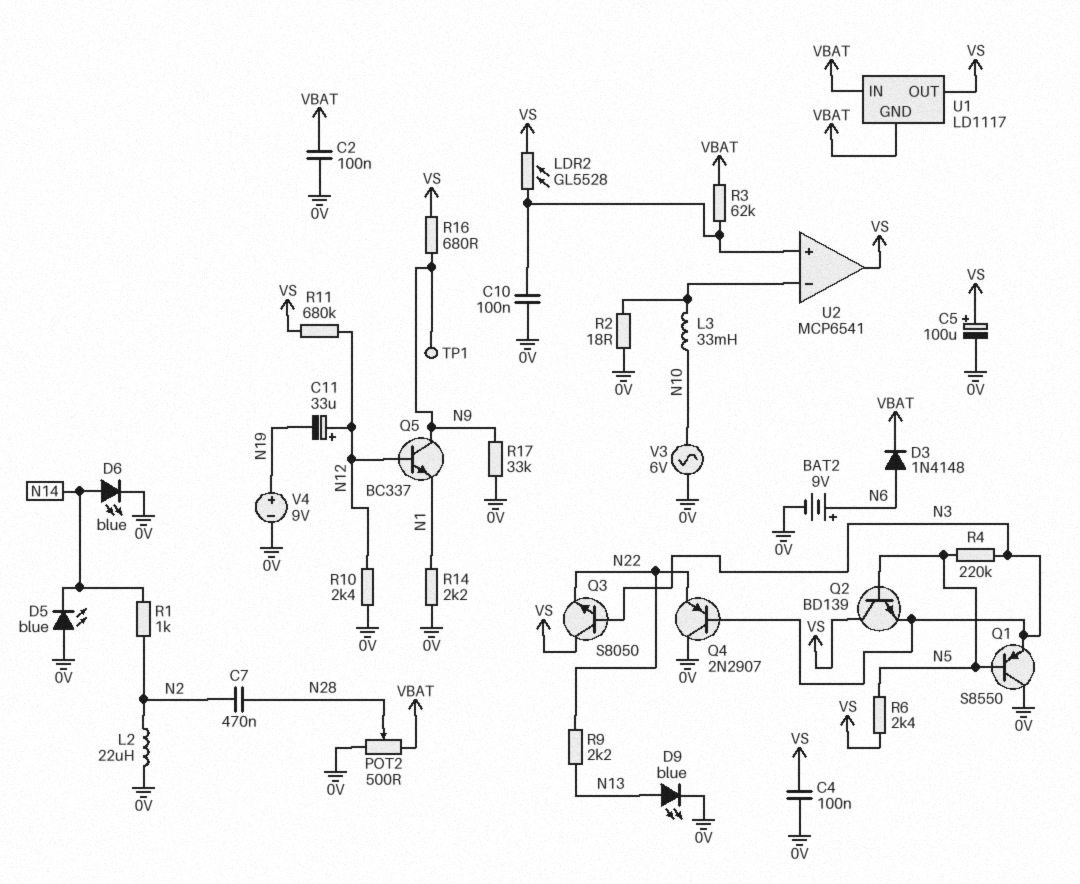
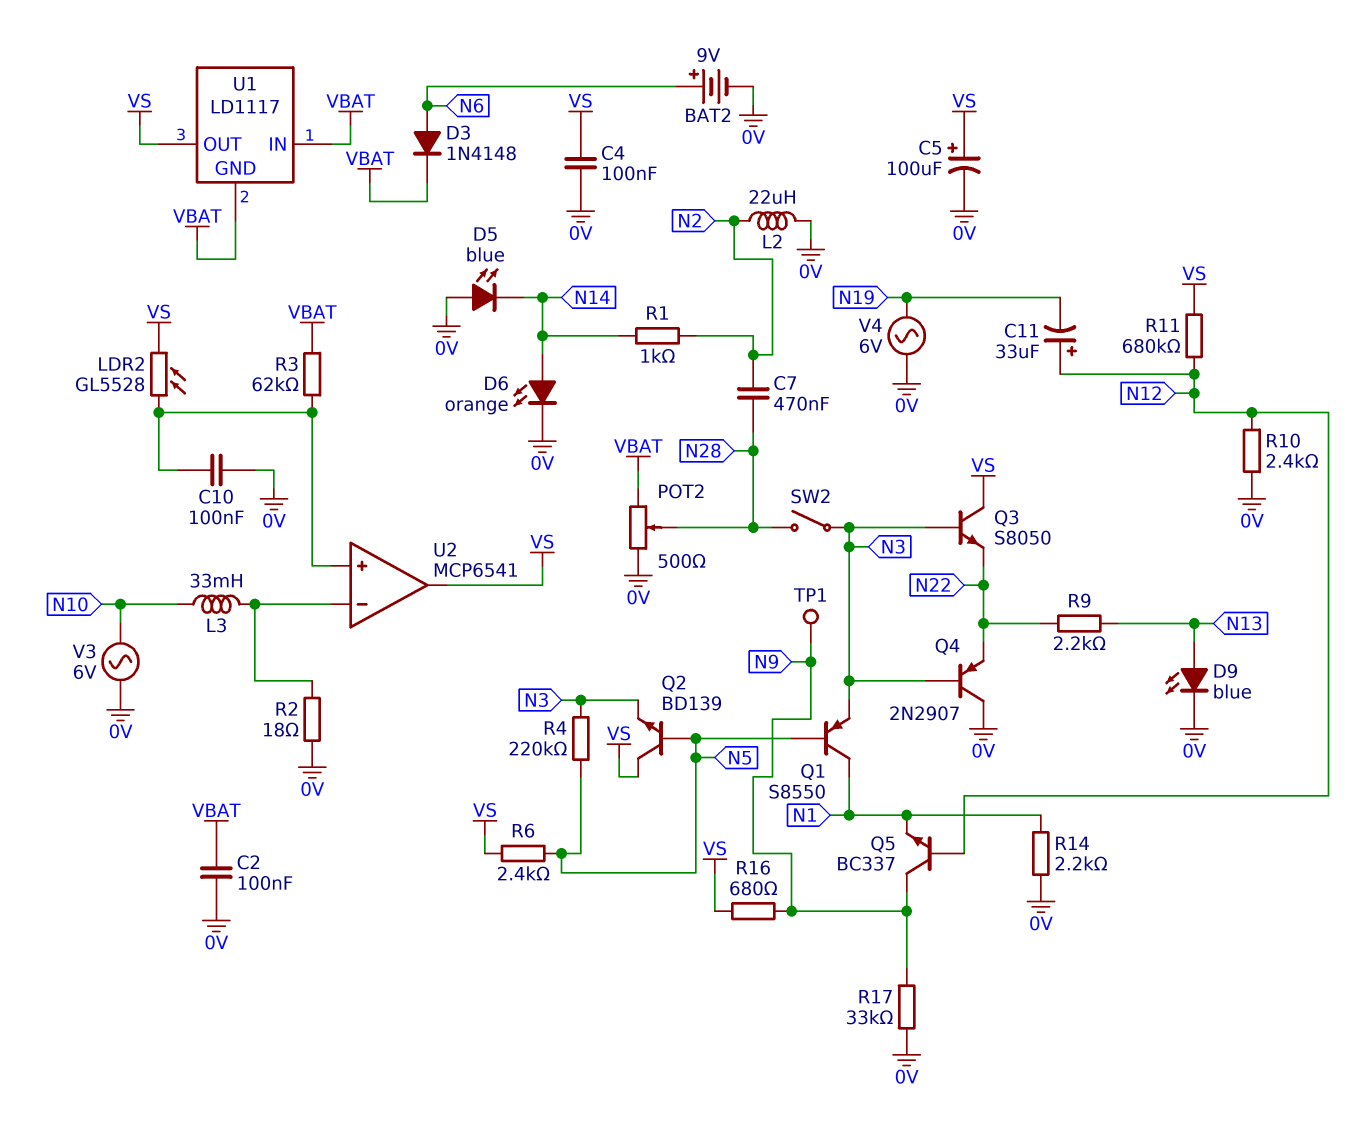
D6: LED blue (A N14, K 0V) -> LED orange (A N14, K 0V)
Q1: PNP S8550 (B N5, C 0V, E N3) -> PNP S8550 (B N5, C N1, E N3)
SW2: none -> switch (N3, N28)
V4: 9V (plus N19, minus 0V) -> AC 6V (0V, N19)

